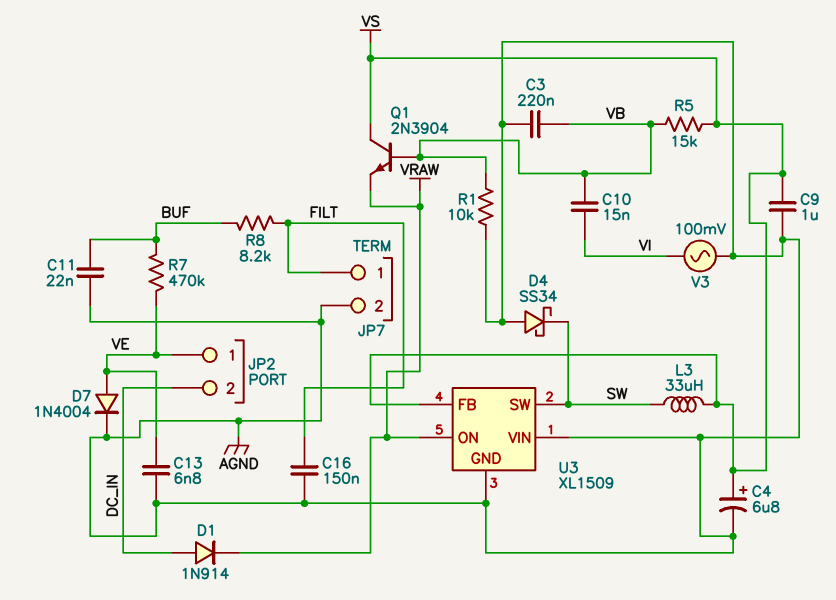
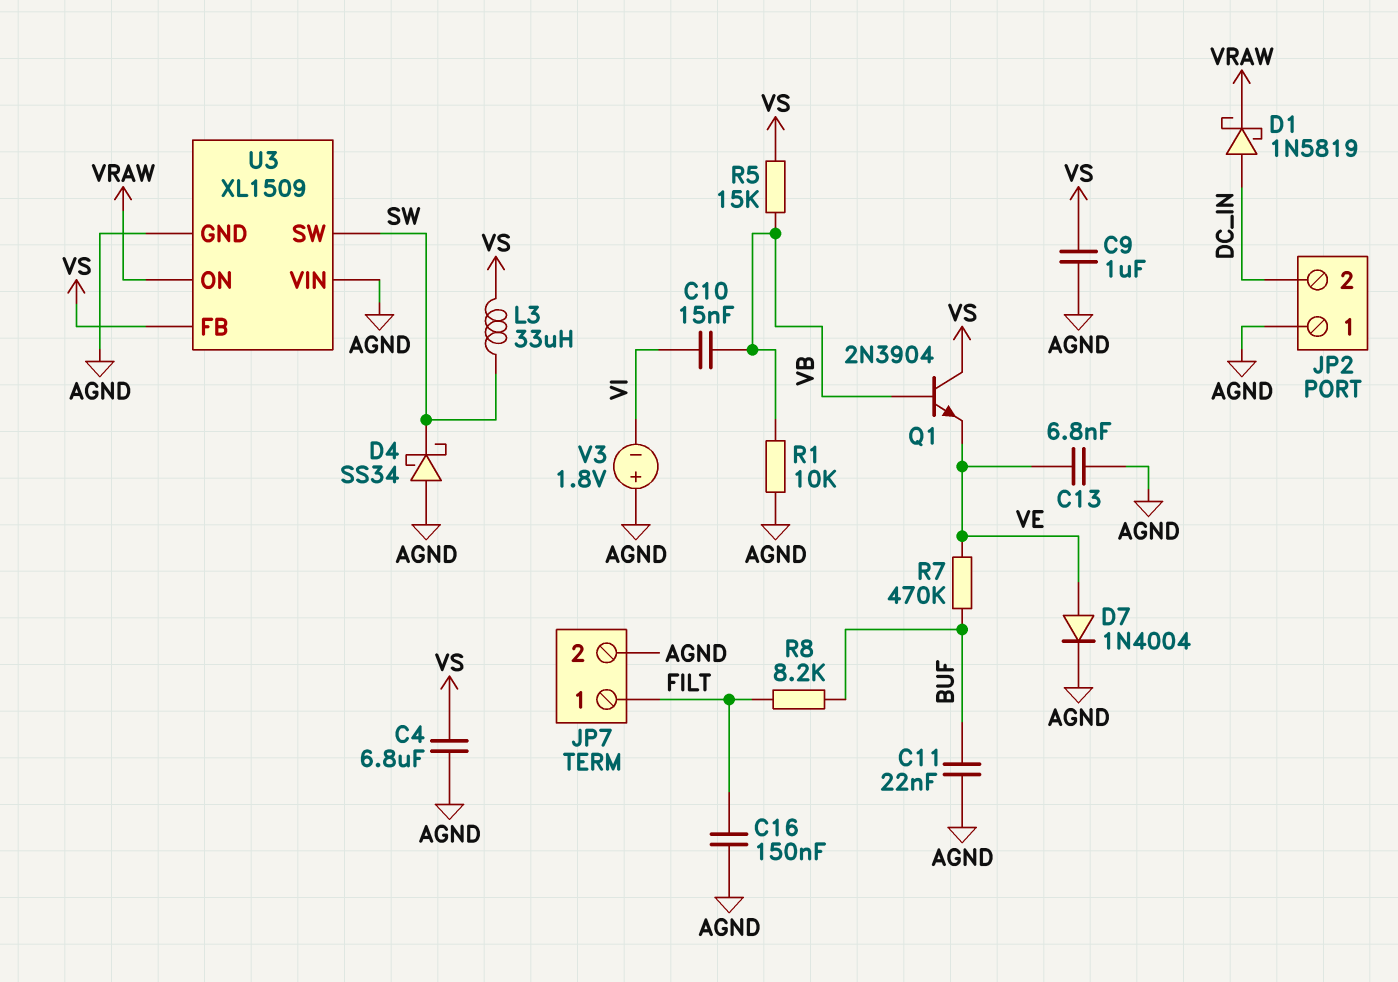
C3: 220nF (AGND, VB) -> none
C4: 6.8uF (plus VS, minus AGND) -> 6.8uF (AGND, VS)
D1: diode 1N914 (A DC_IN, K VRAW) -> schottky 1N5819 (A DC_IN, K VRAW)
JP2 pin 1: VE -> AGND
Q1: NPN 2N3904 (B VB, C VS, E VRAW) -> NPN 2N3904 (B VB, C VS, E VE)
V3: AC 100mV (AGND, VI) -> 1.8V (plus AGND, minus VI)

